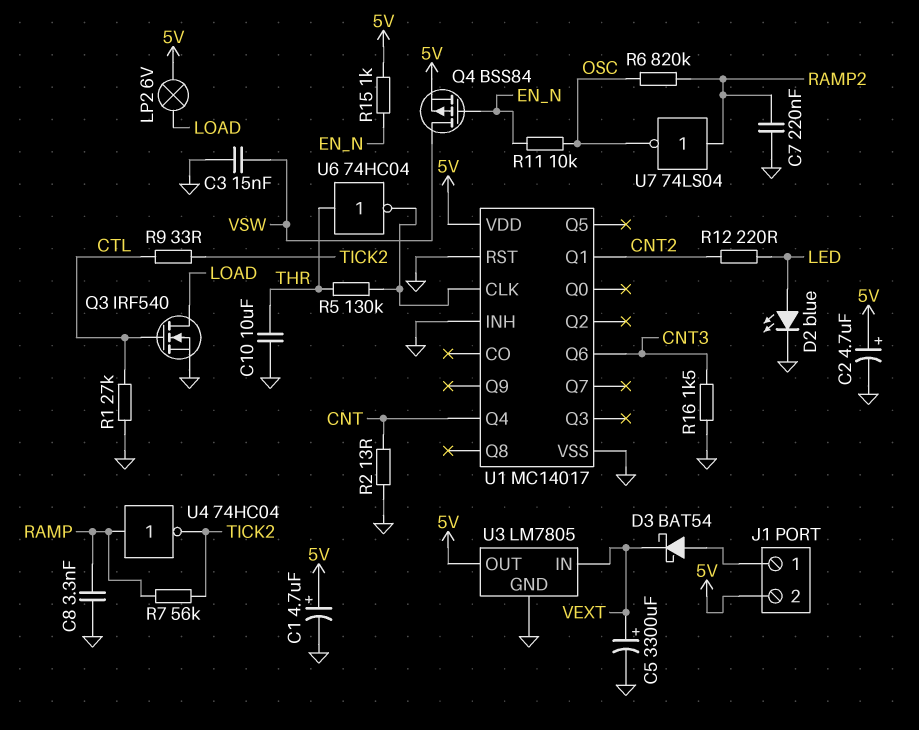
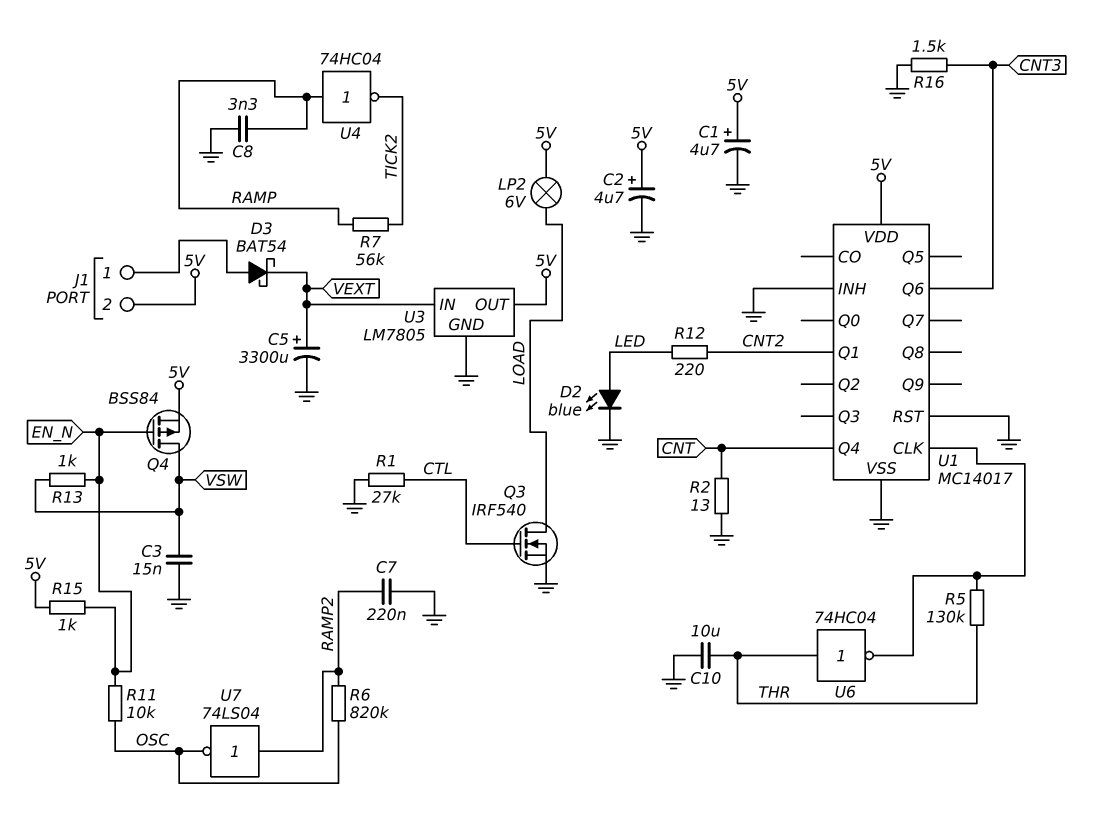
R9: 33 (CTL, TICK2) -> none
R13: none -> 1k (EN_N, VSW)

